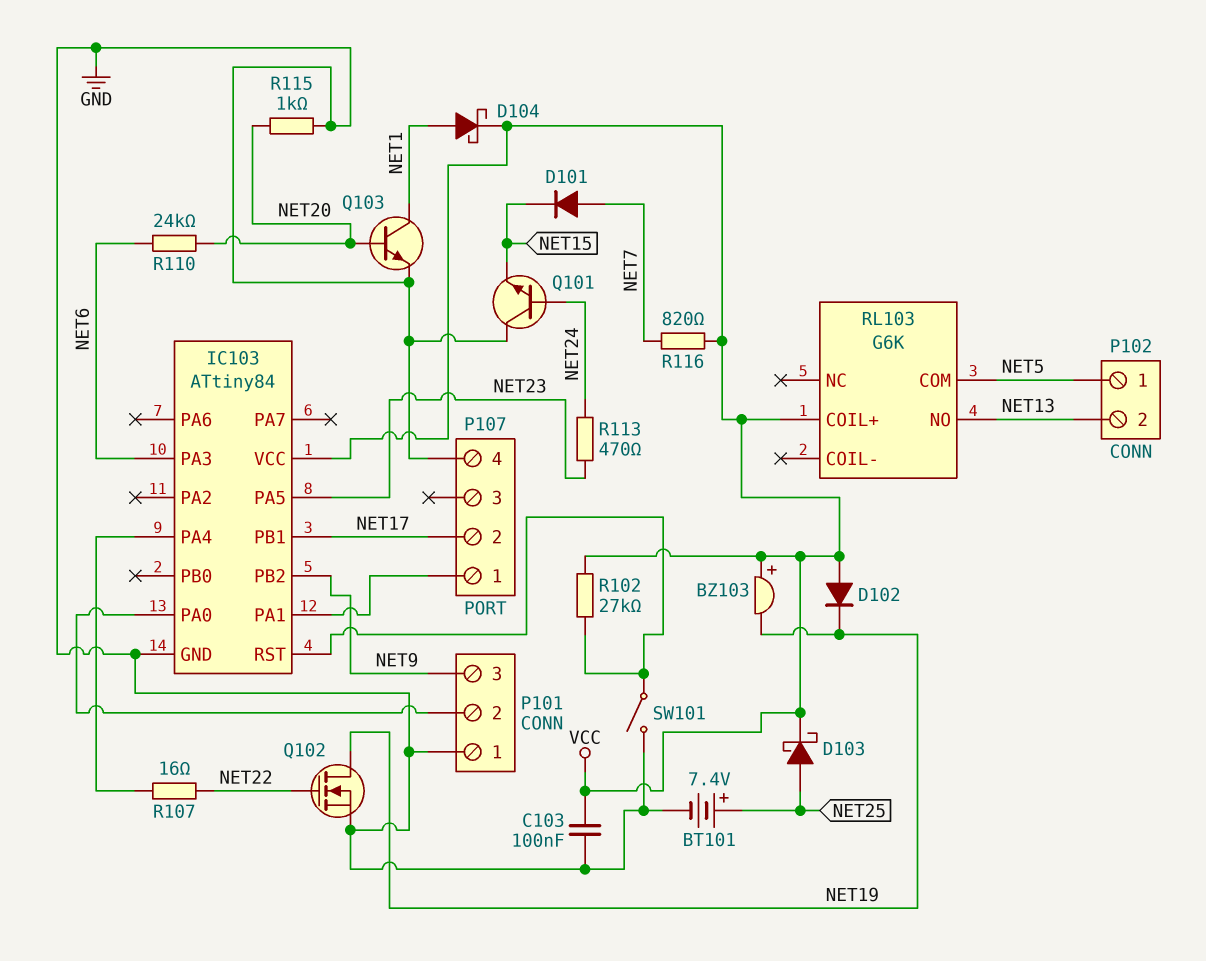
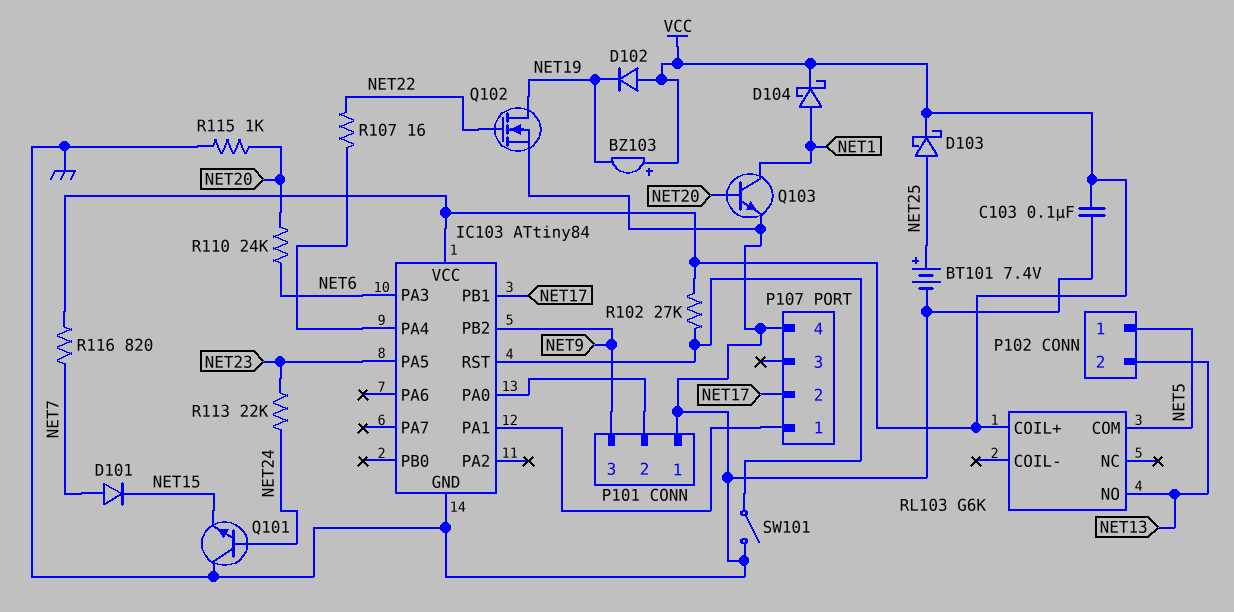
R113: 470 (NET23, NET24) -> 22k (NET23, NET24)

